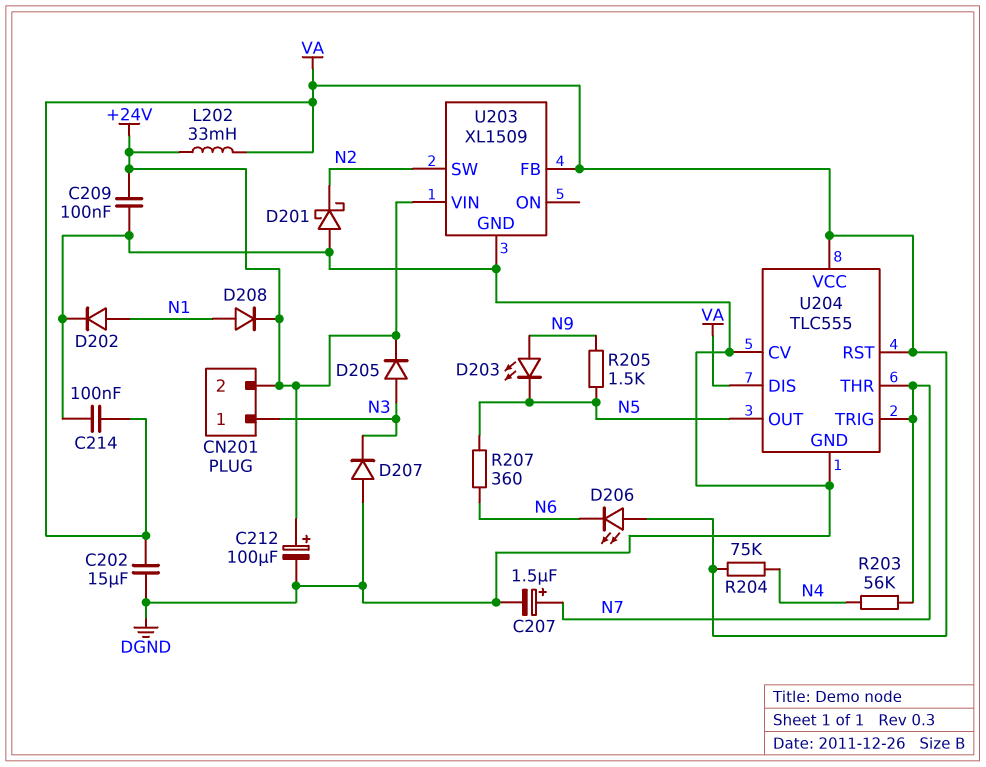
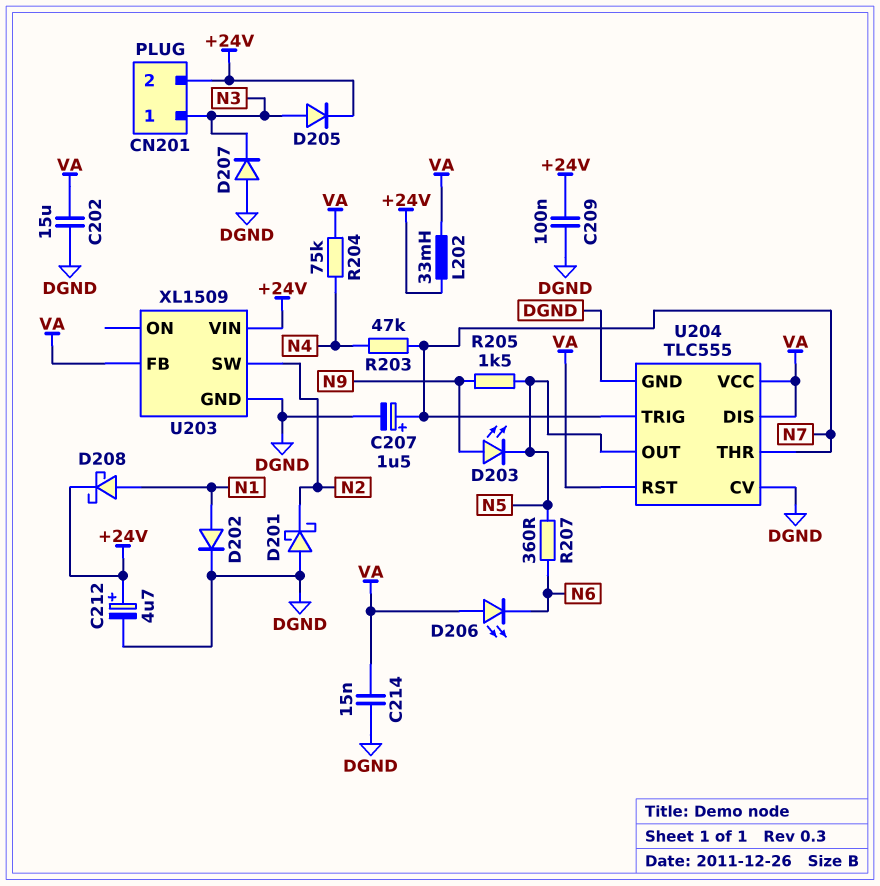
C212: 100uF (plus +24V, minus DGND) -> 4.7uF (plus +24V, minus DGND)
C214: 100nF (DGND, VA) -> 15nF (DGND, VA)
D208: diode (A N1, K +24V) -> schottky (A N1, K +24V)
R203: 56k (N4, N7) -> 47k (N4, N7)

